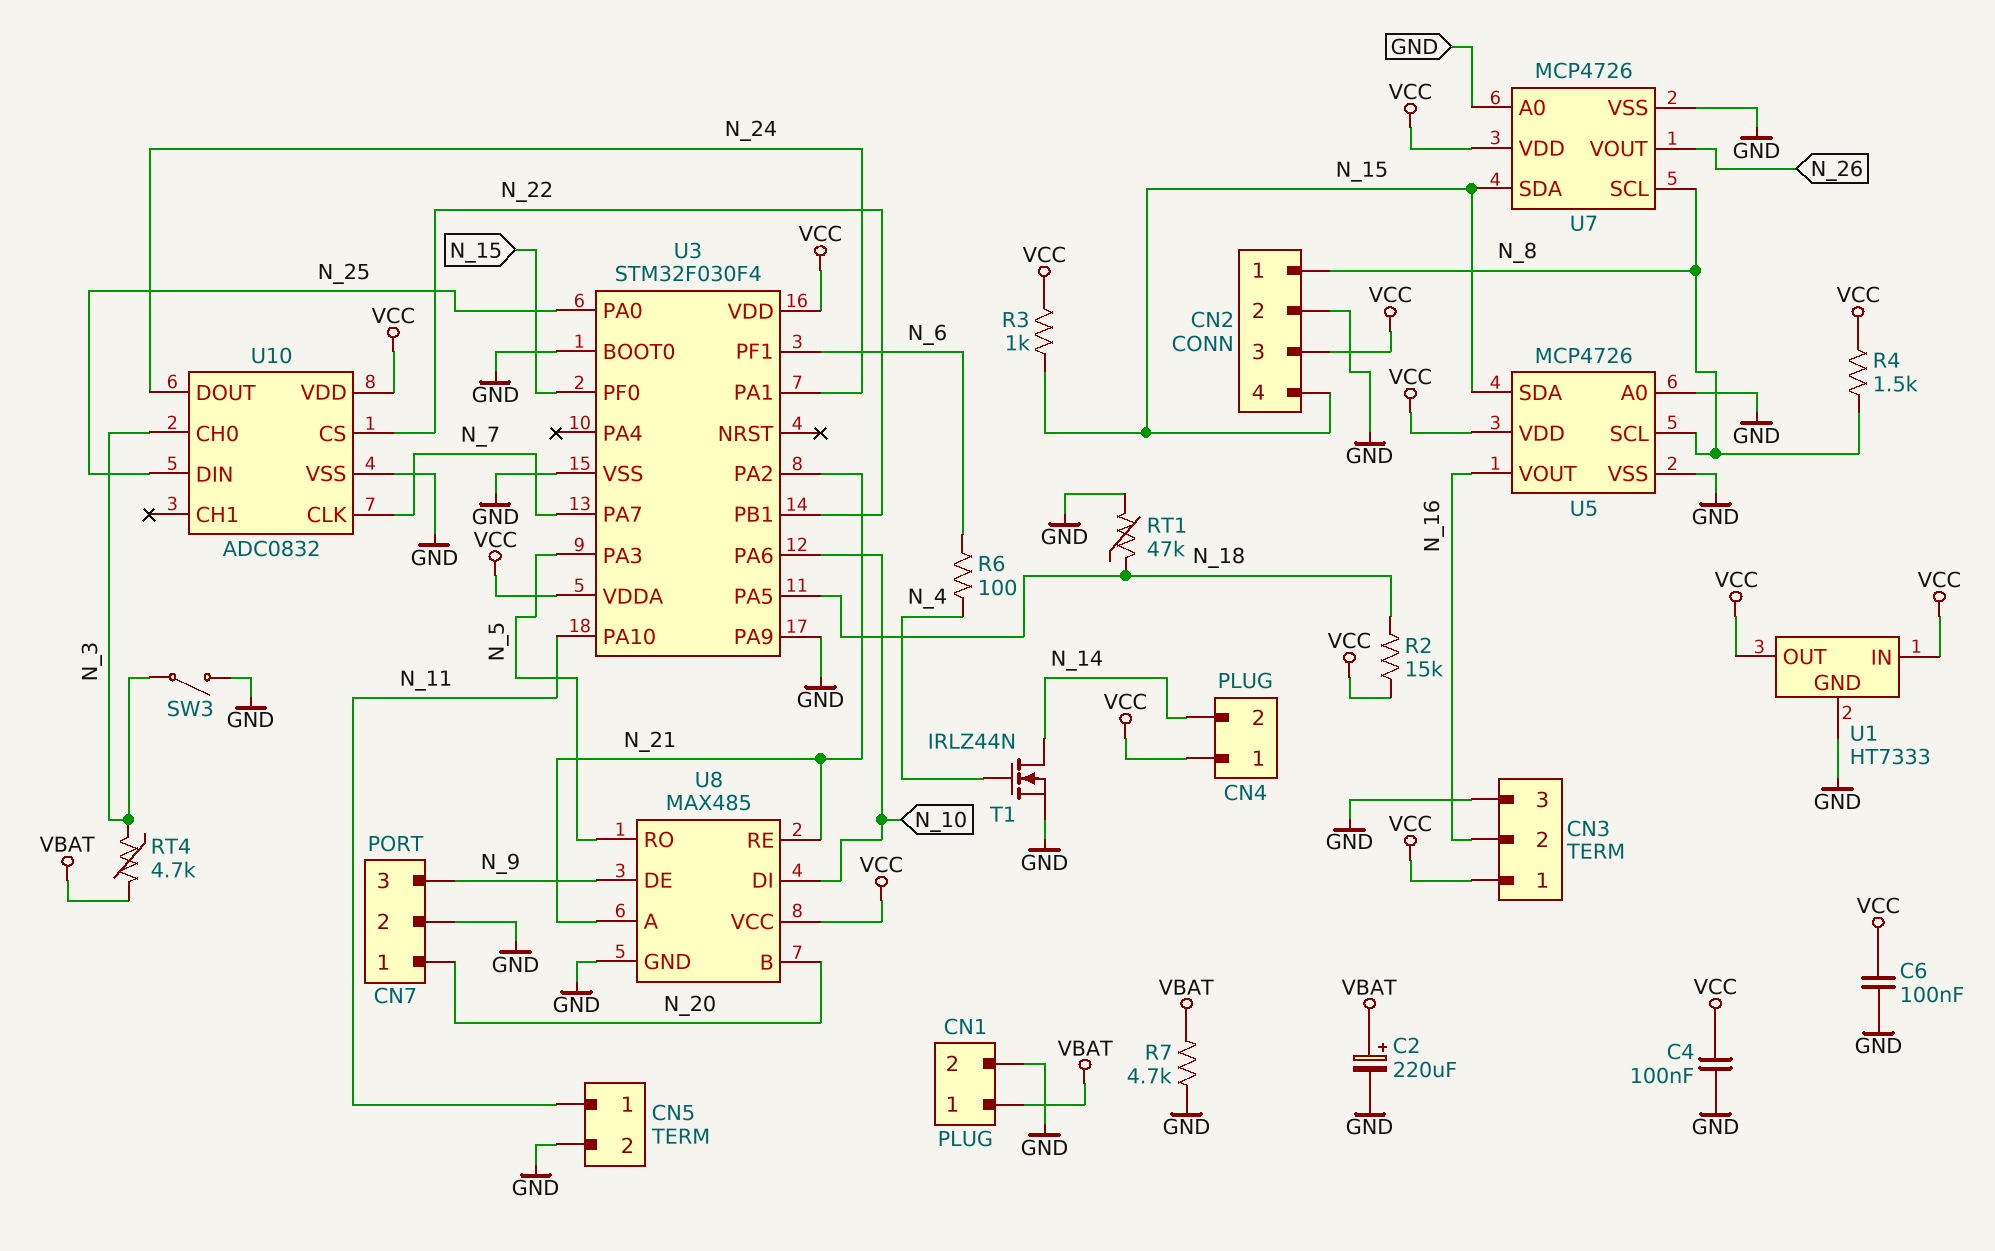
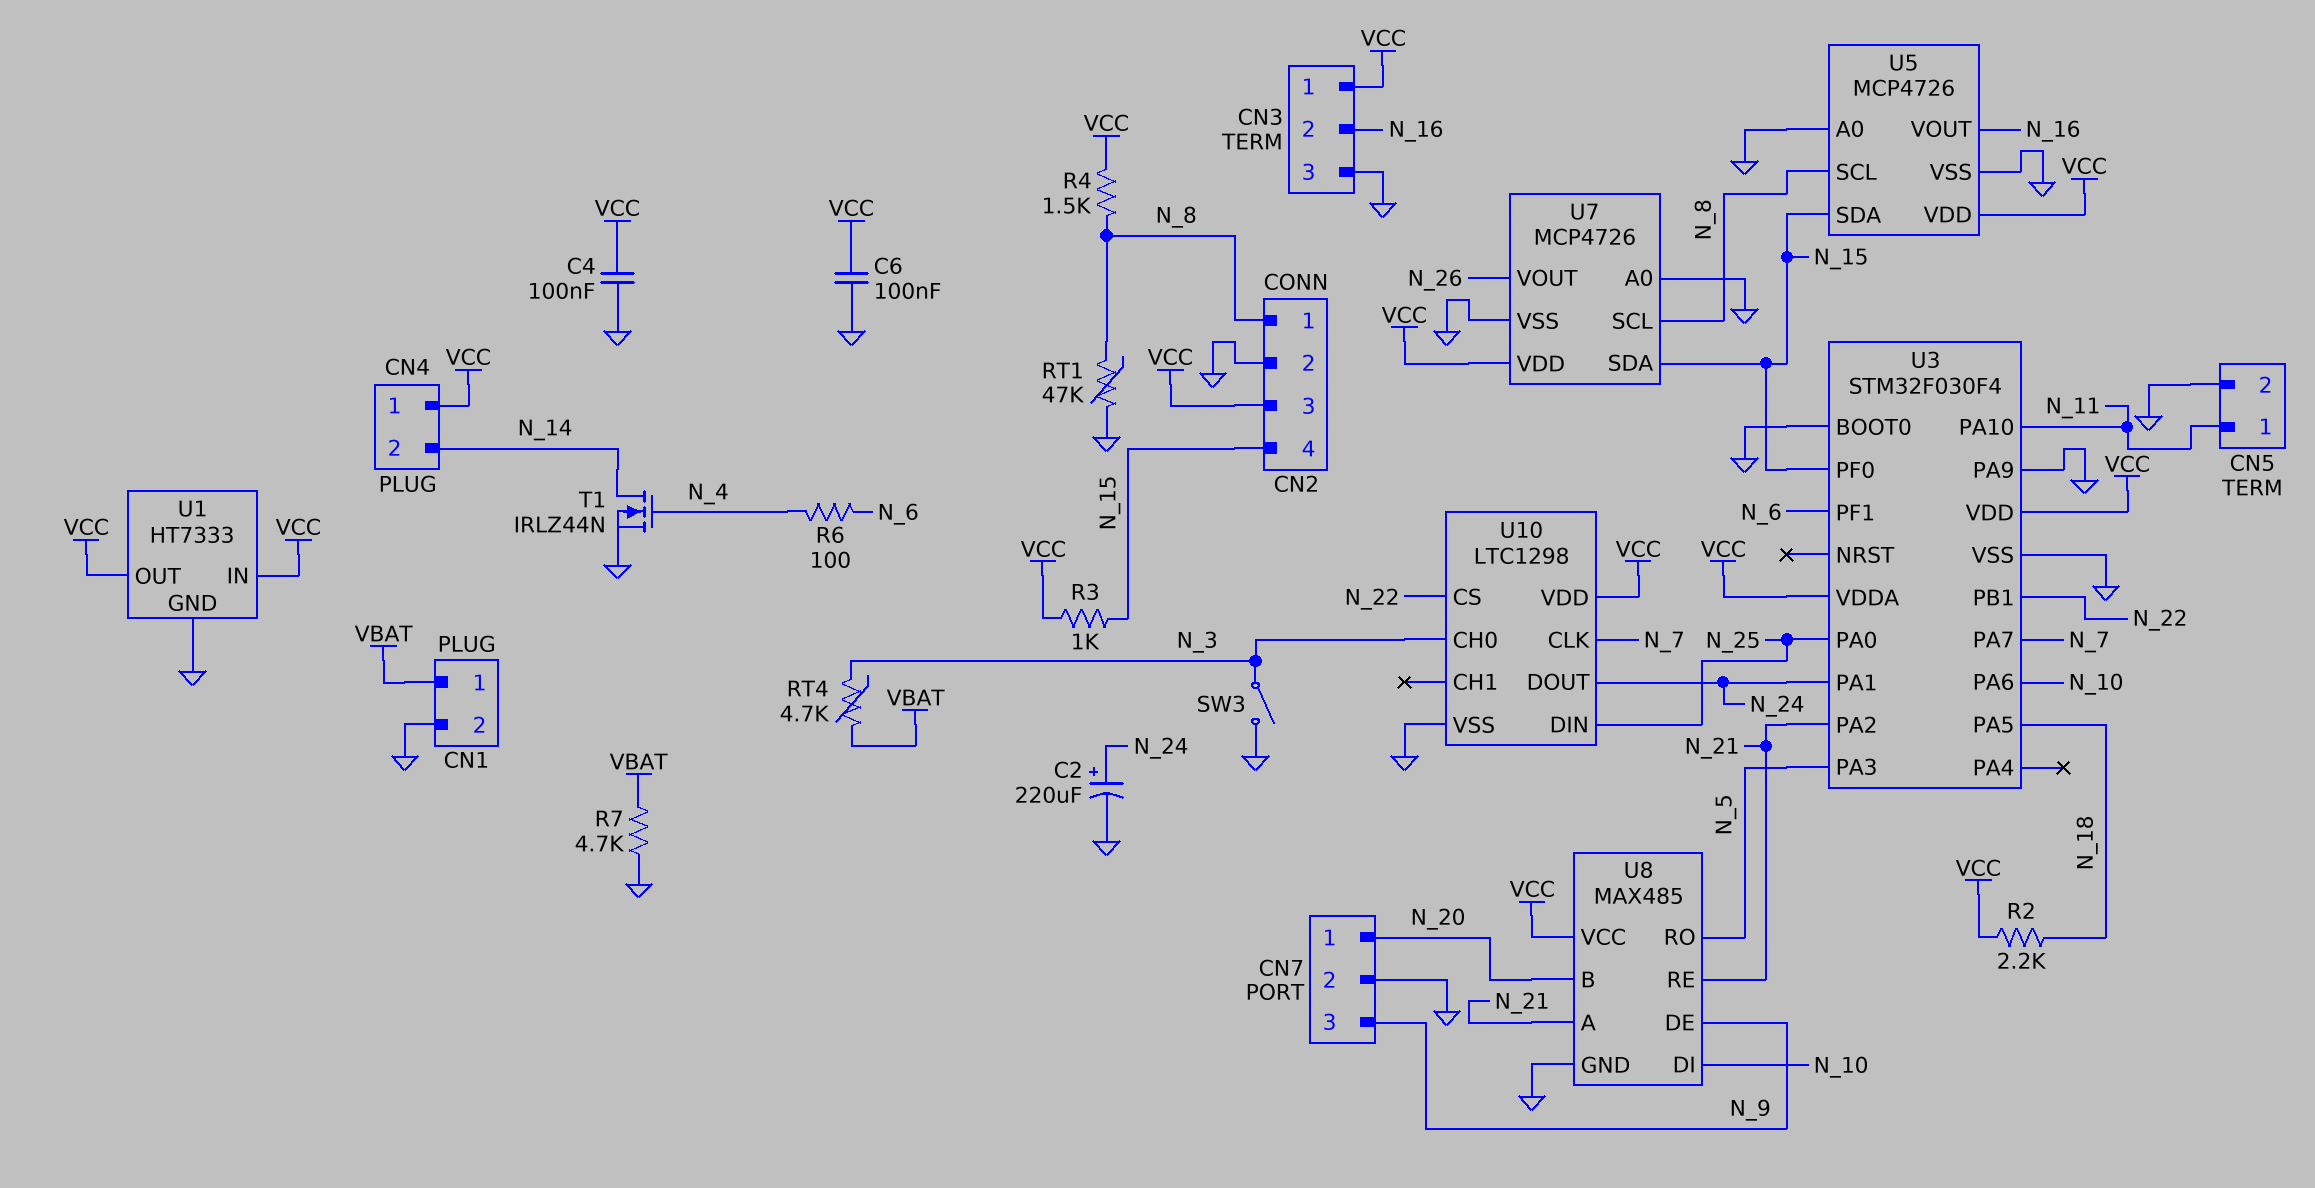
C2: 220uF (plus VBAT, minus GND) -> 220uF (plus N_24, minus GND)
R2: 15k (N_18, VCC) -> 2.2k (N_18, VCC)
RT1: 47k (GND, N_18) -> 47k (GND, N_8)
U10: ADC0832 -> LTC1298

